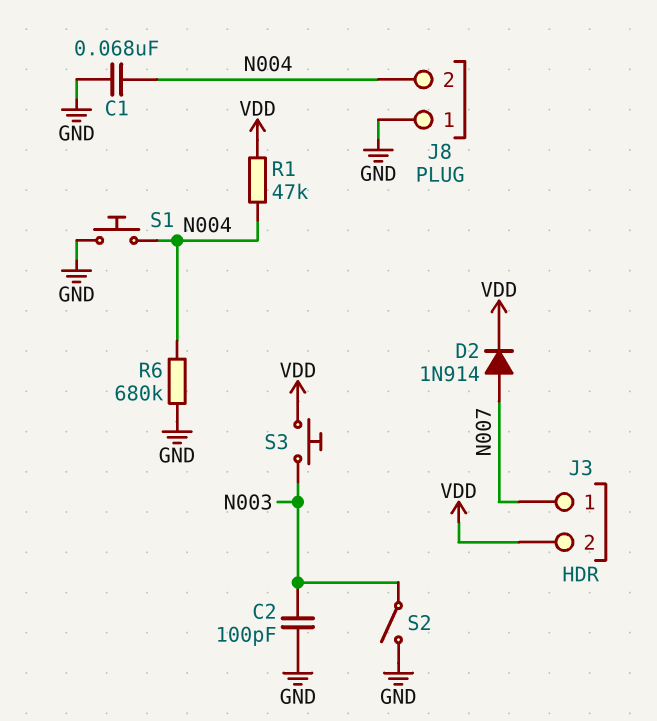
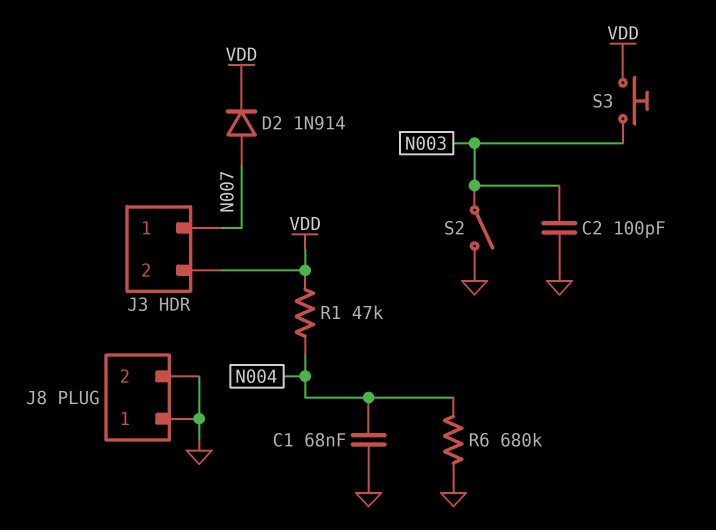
J8 pin 2: N004 -> GND
S1: button (GND, N004) -> none

